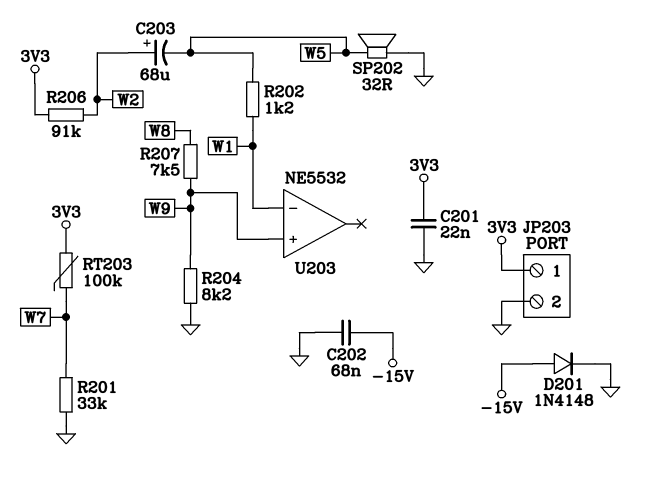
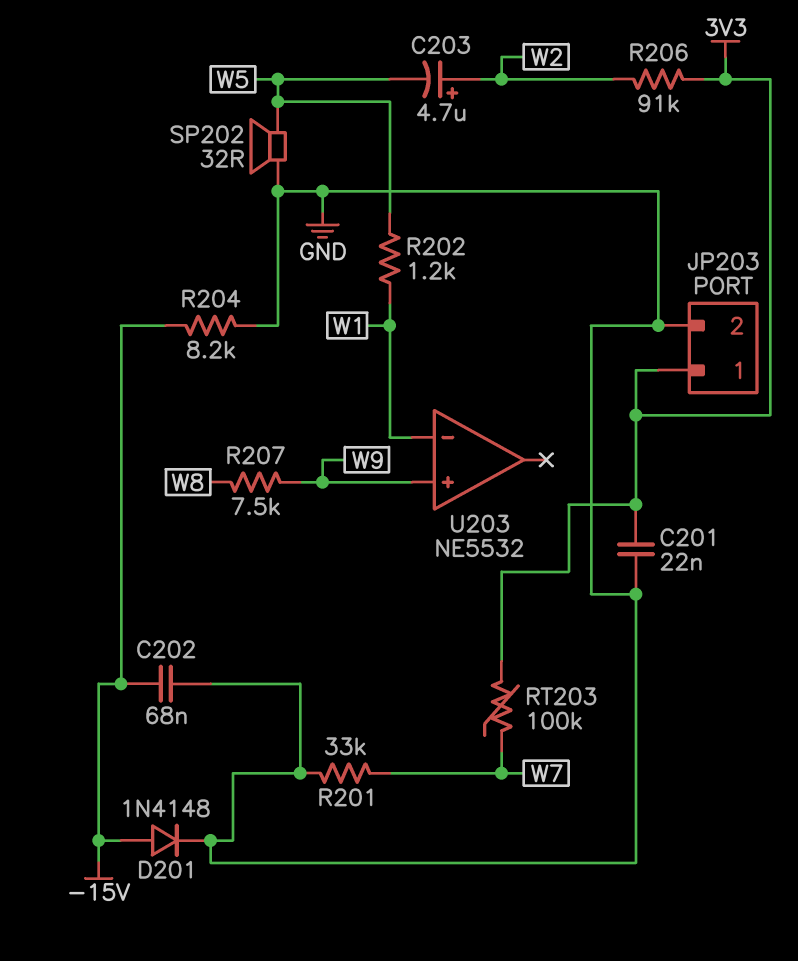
C203: 68uF (plus W2, minus W5) -> 4.7uF (plus W2, minus W5)
R204: 8.2k (GND, W9) -> 8.2k (-15V, GND)

